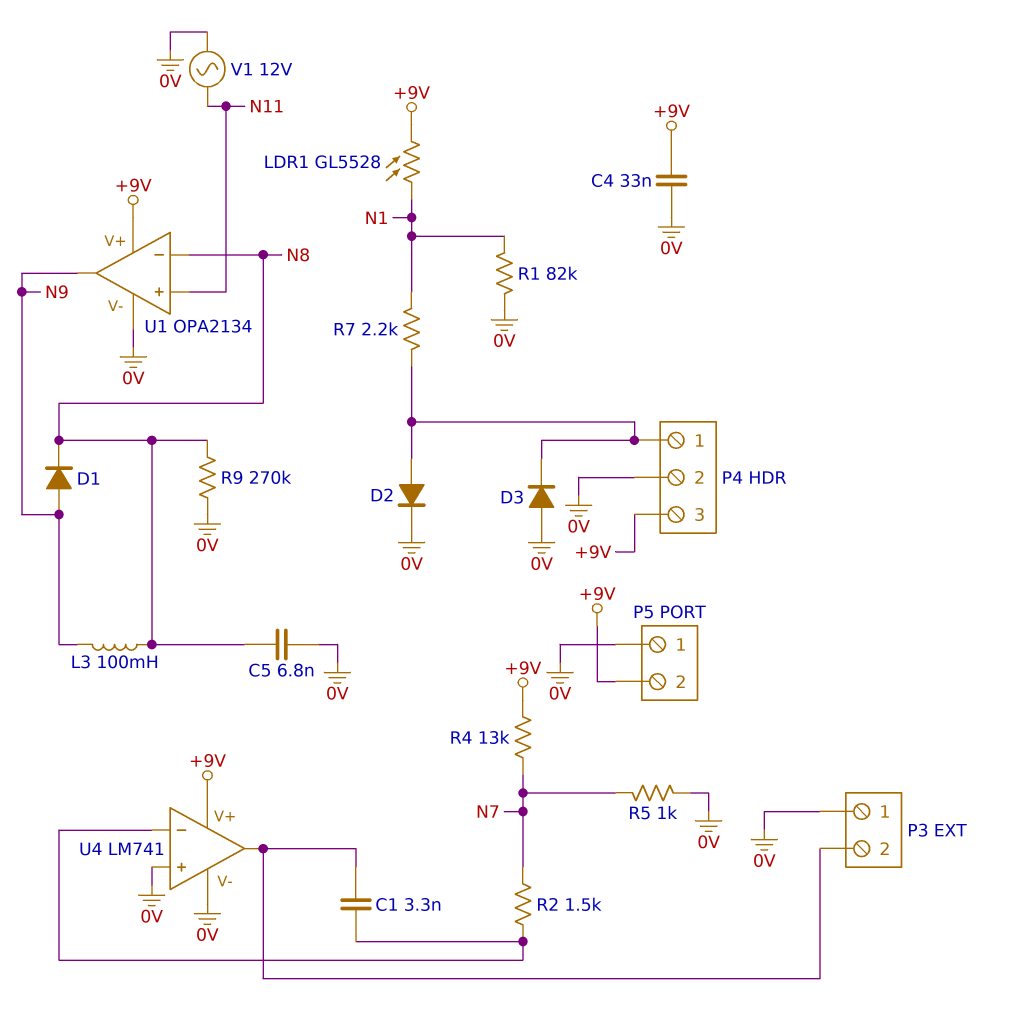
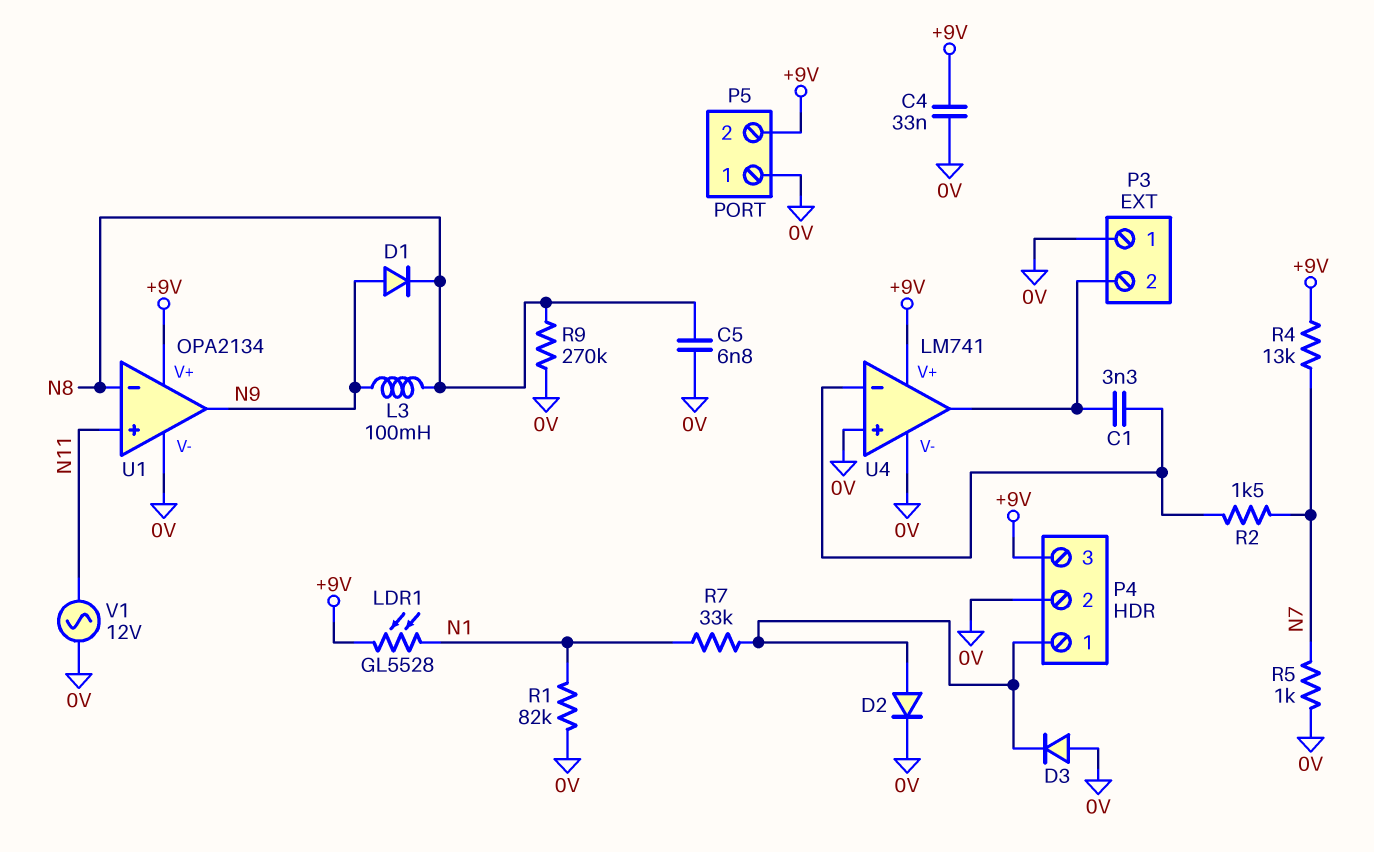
R7: 2.2k (N1, P4/1) -> 33k (N1, P4/1)

